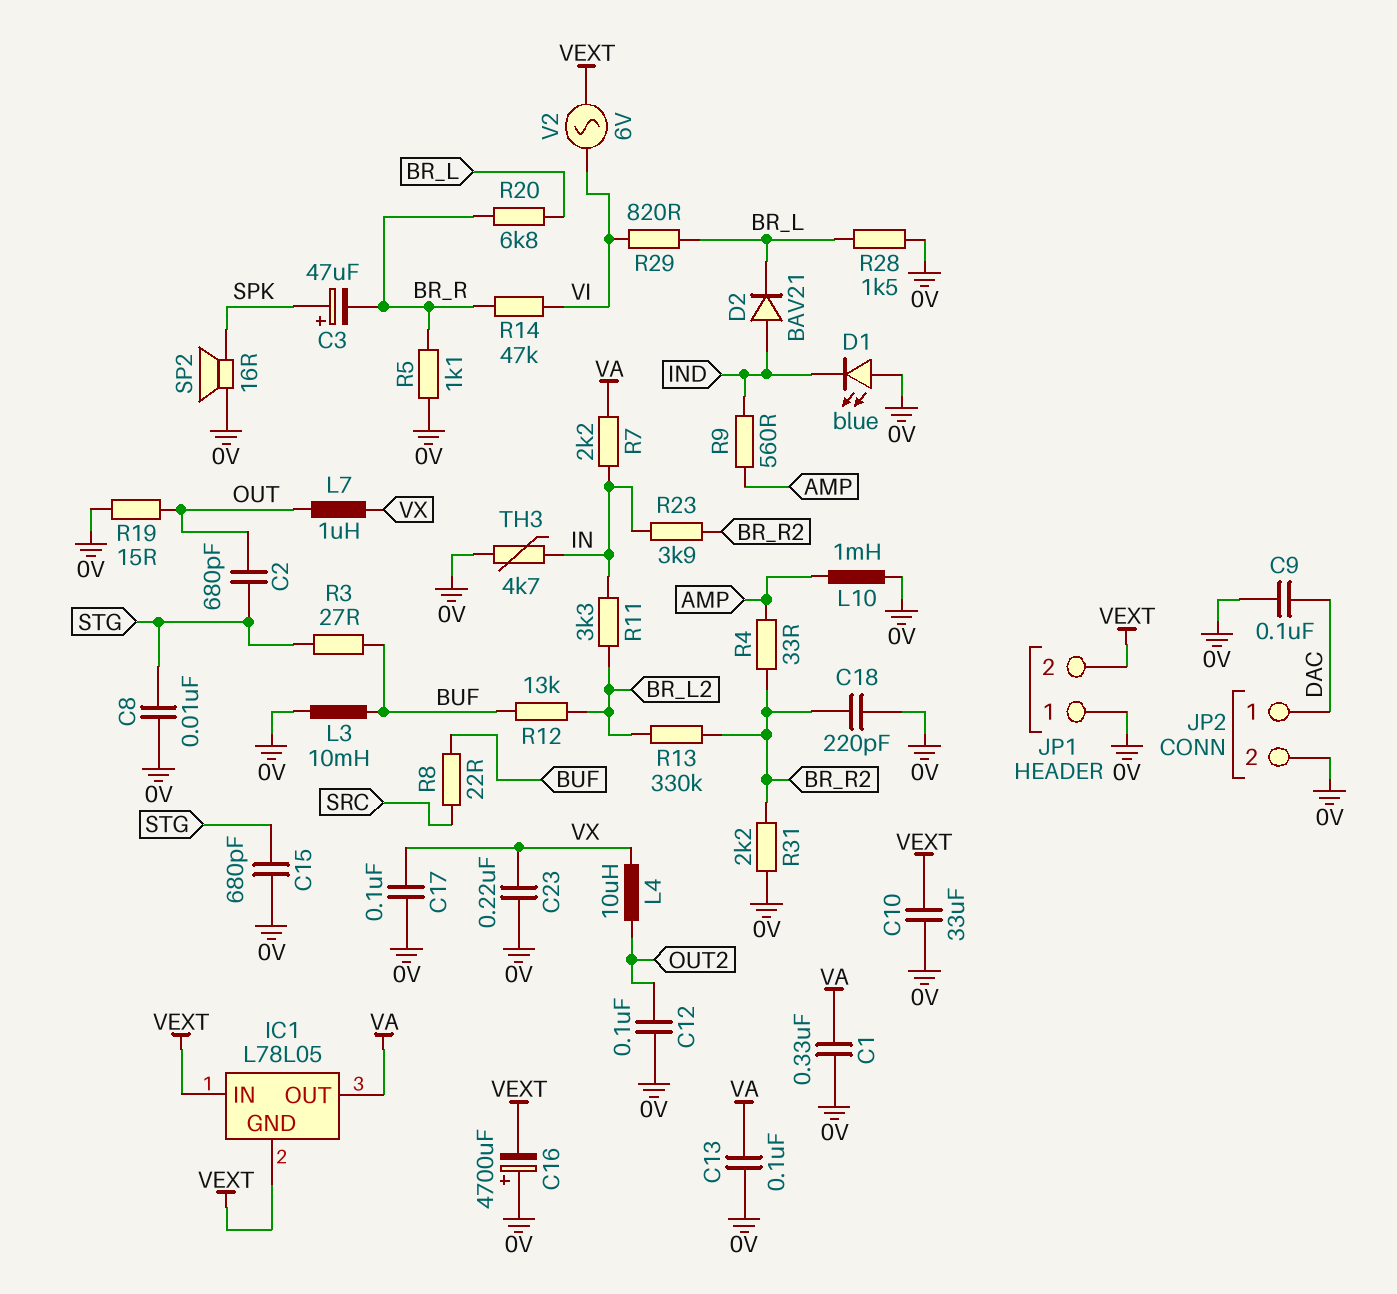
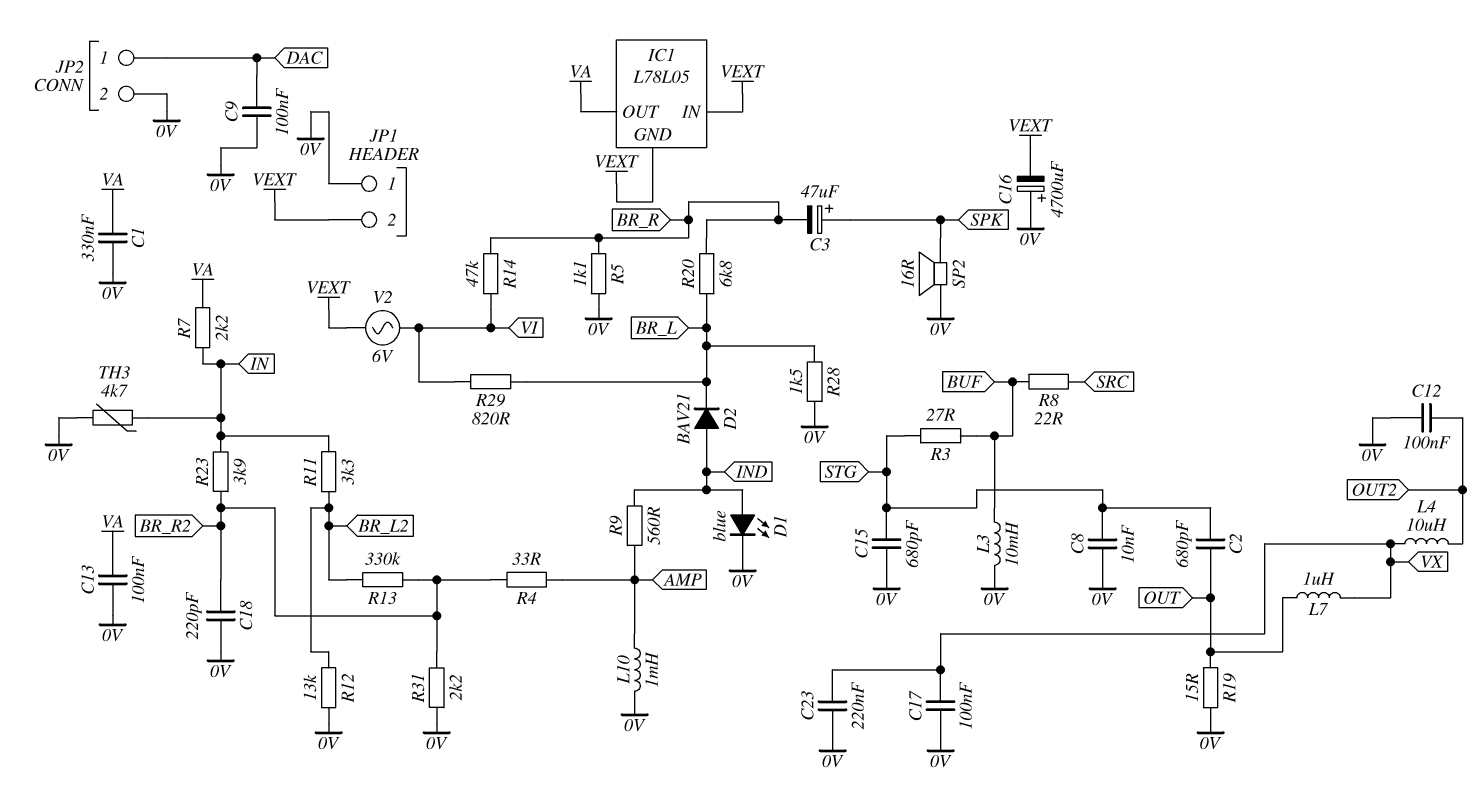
C10: 33uF (0V, VEXT) -> none
D1: LED blue (A 0V, K IND) -> LED blue (A IND, K 0V)
R12: 13k (BR_L2, BUF) -> 13k (0V, BR_L2)

